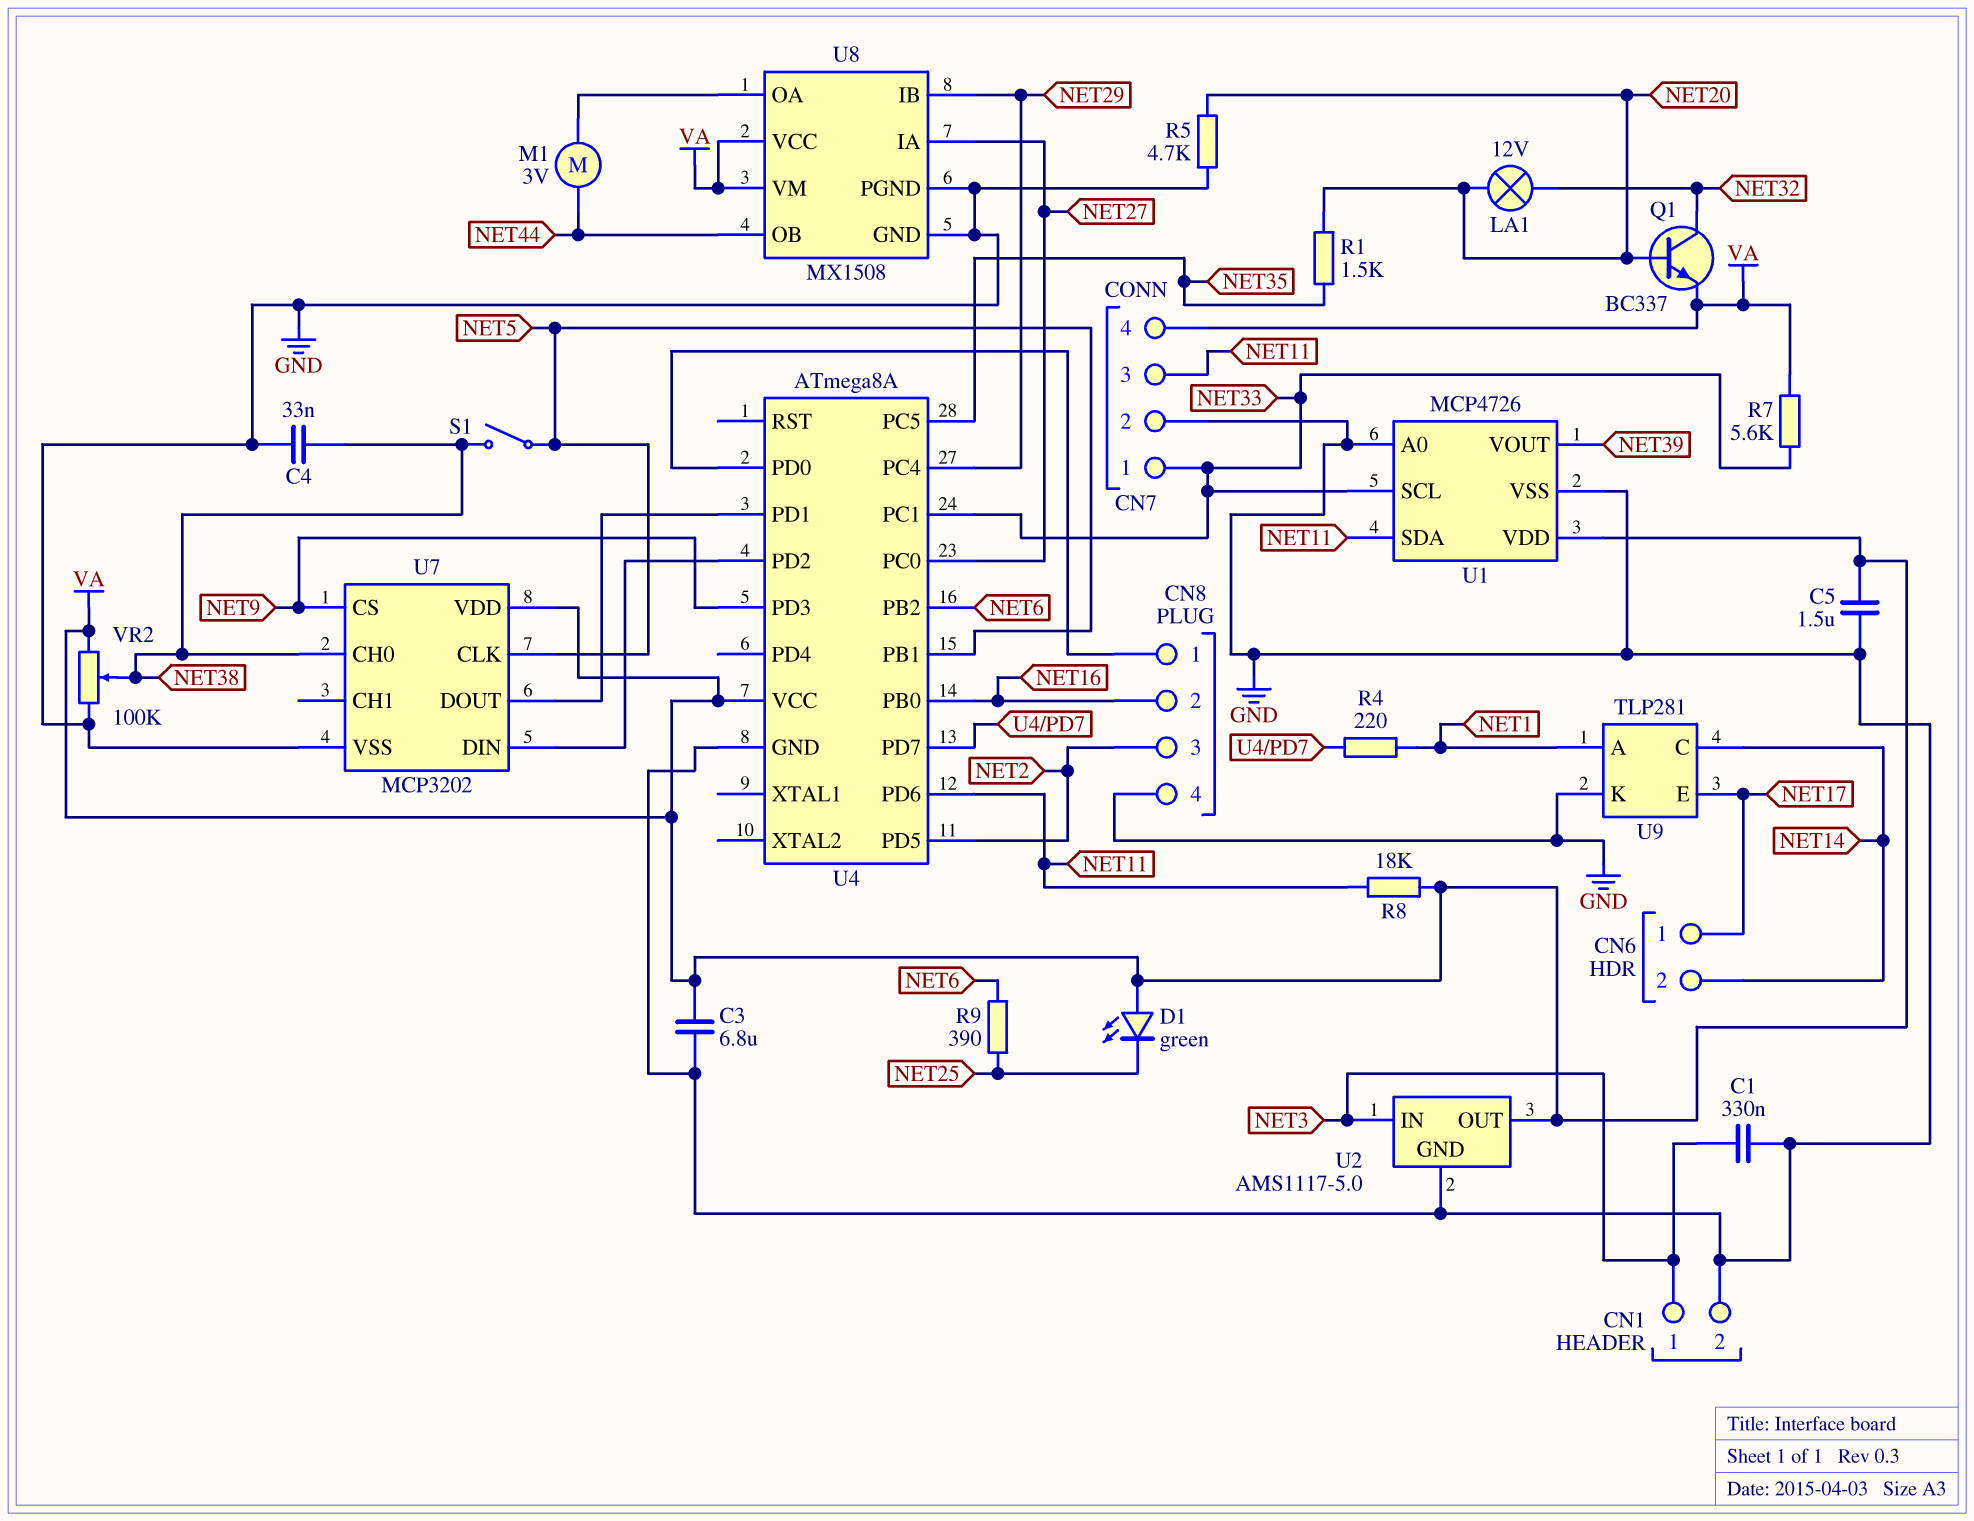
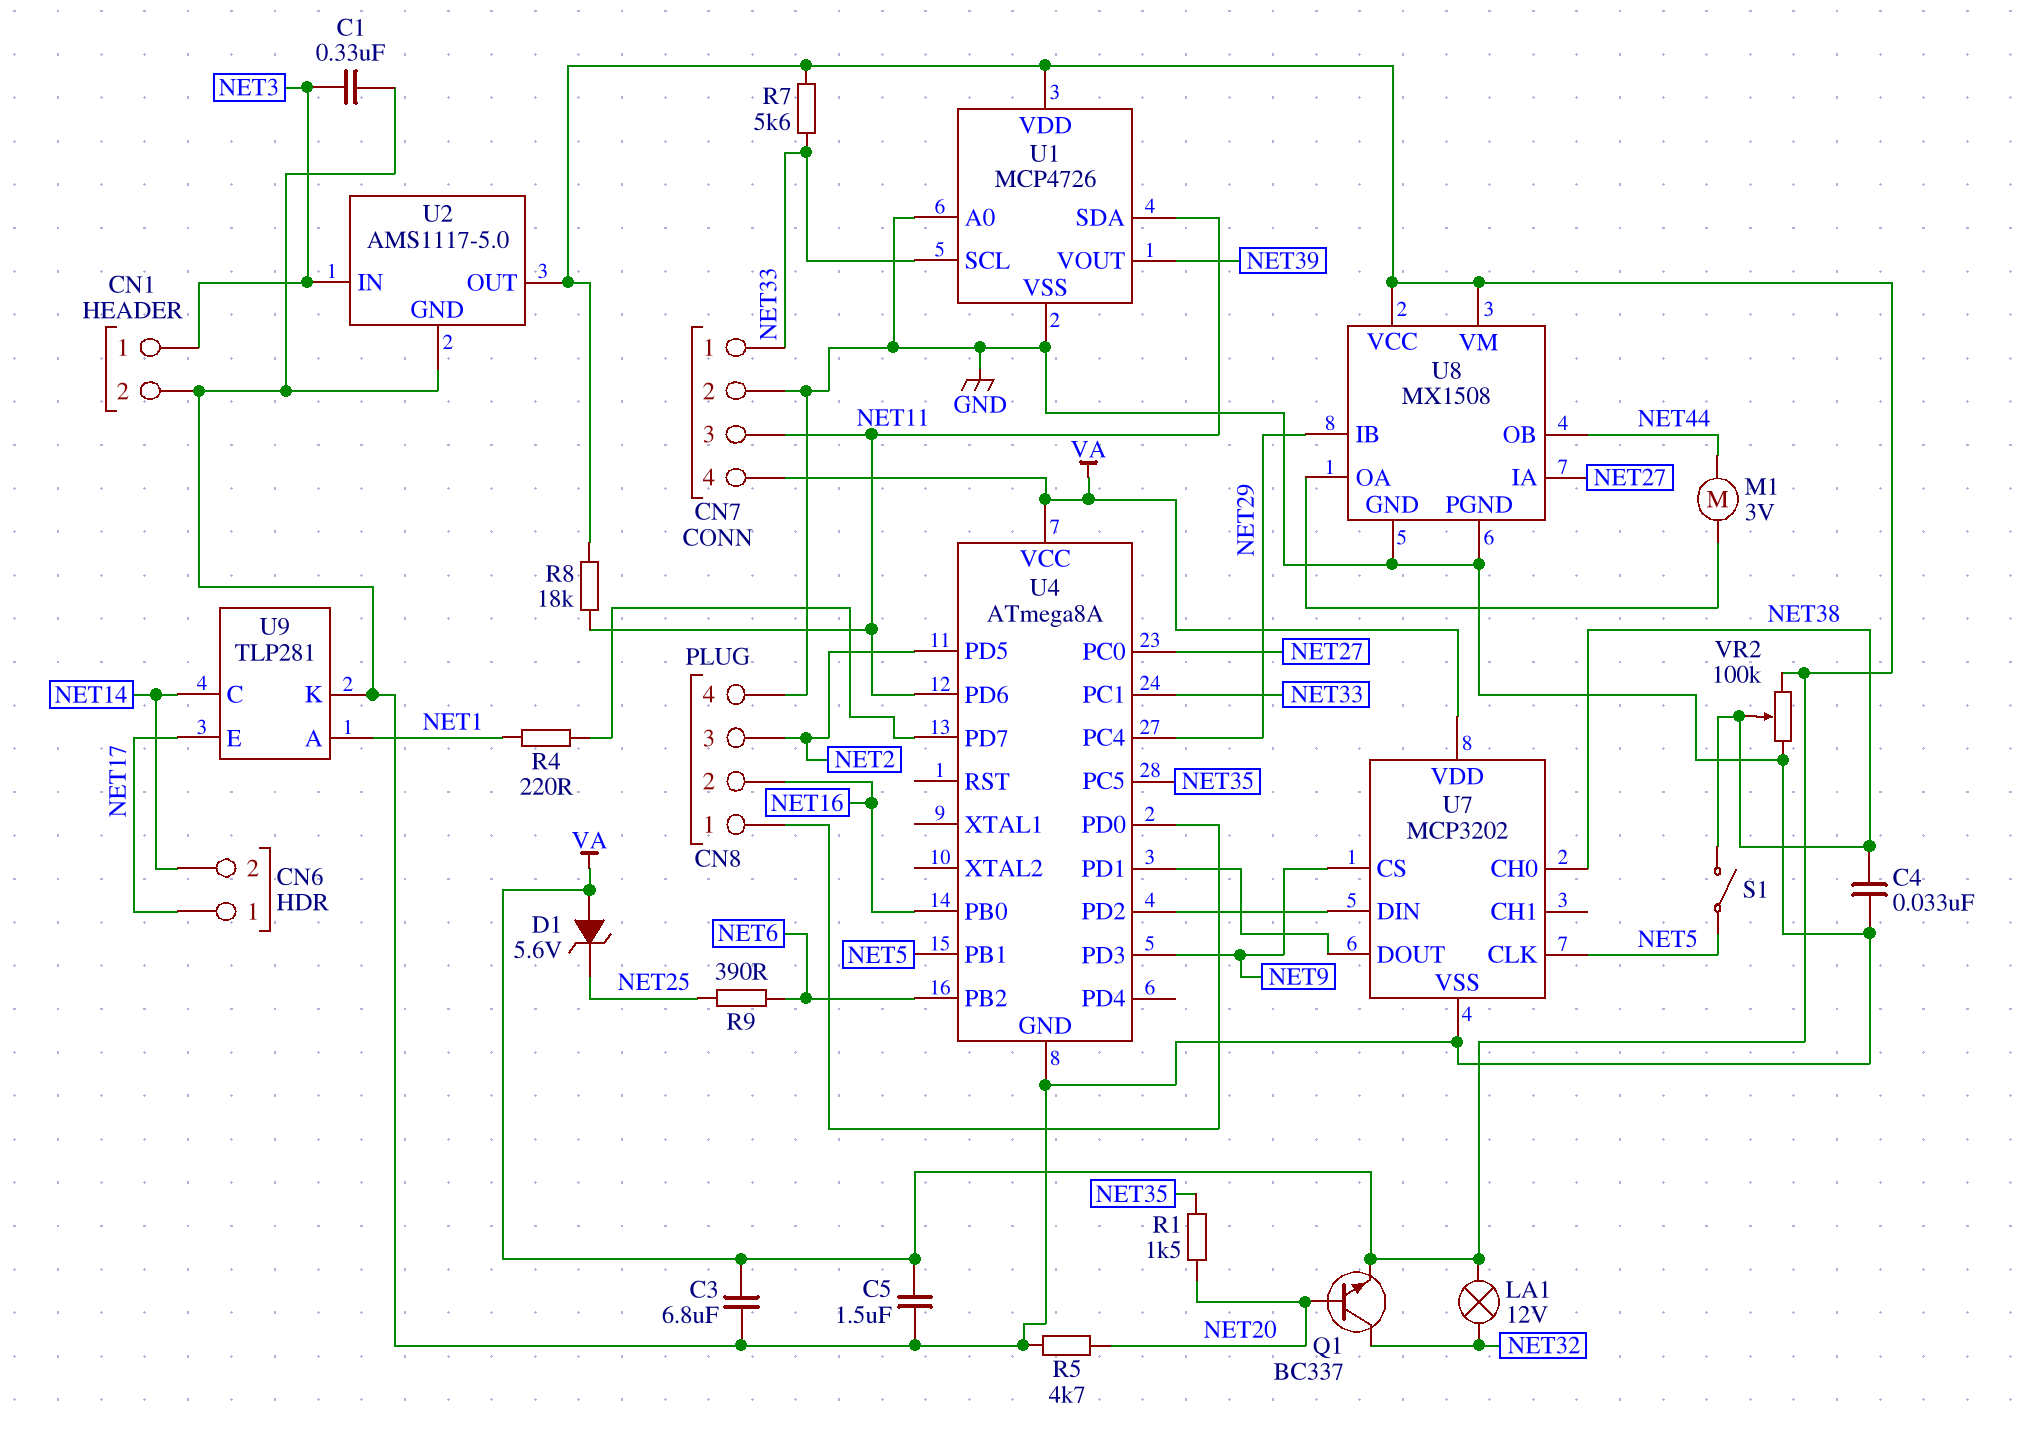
D1: LED green (A VA, K NET25) -> zener 5.6V (A VA, K NET25)
LA1: lamp 12V (NET20, NET32) -> lamp 12V (NET32, VA)

